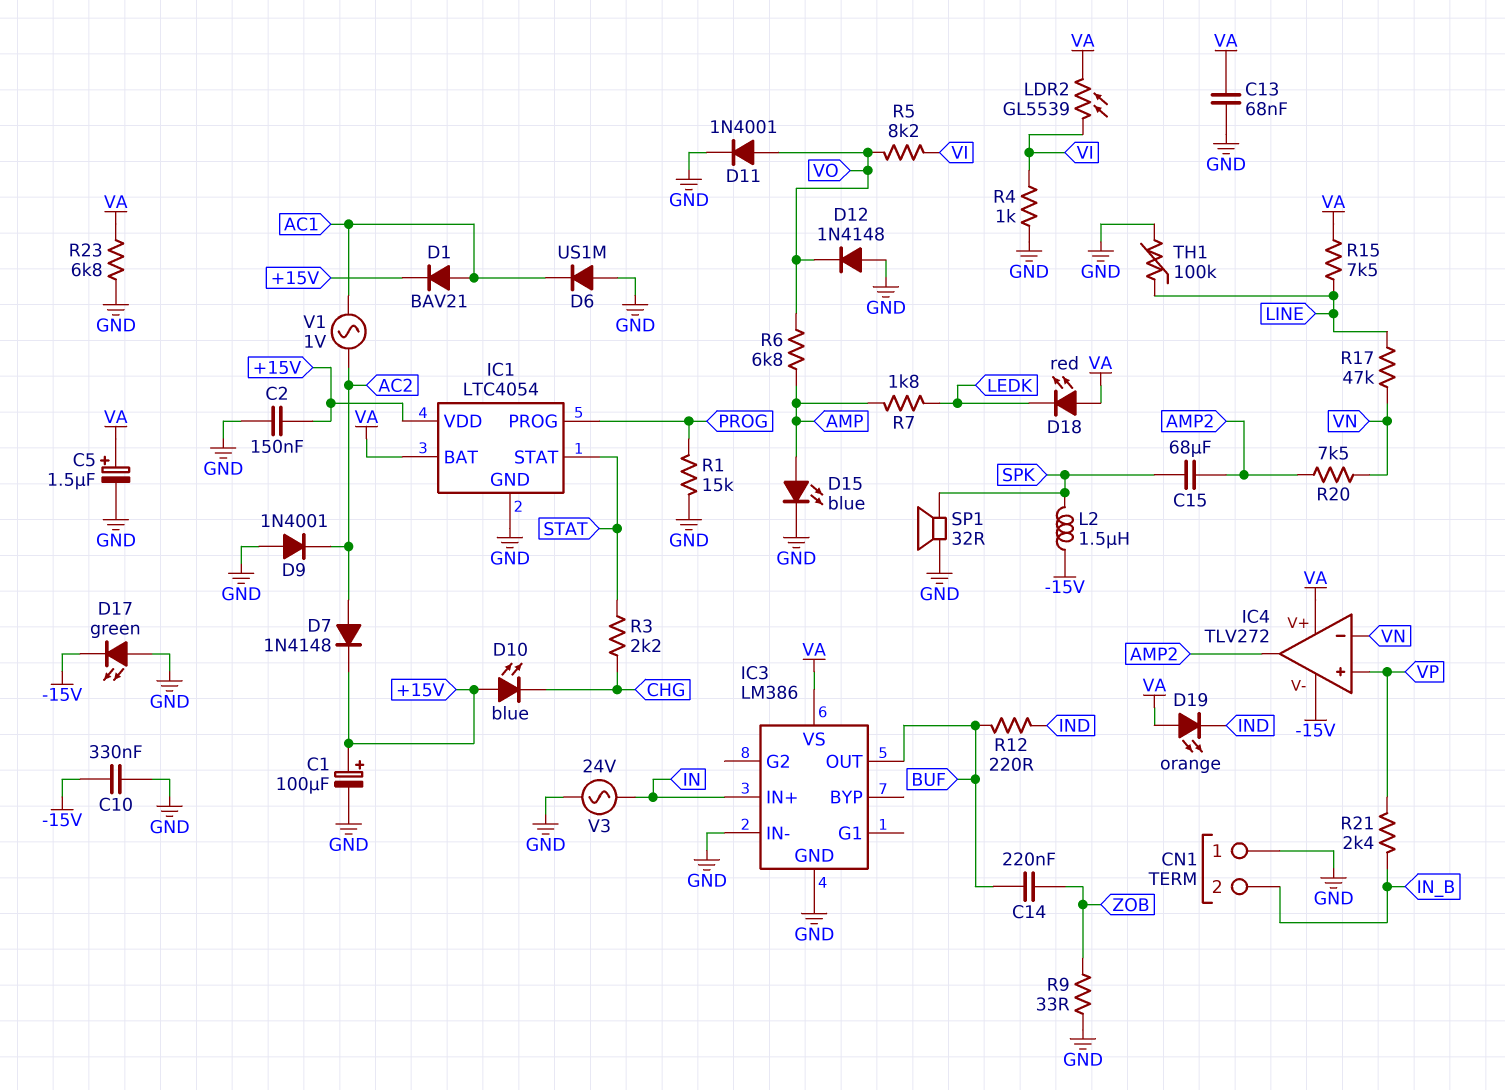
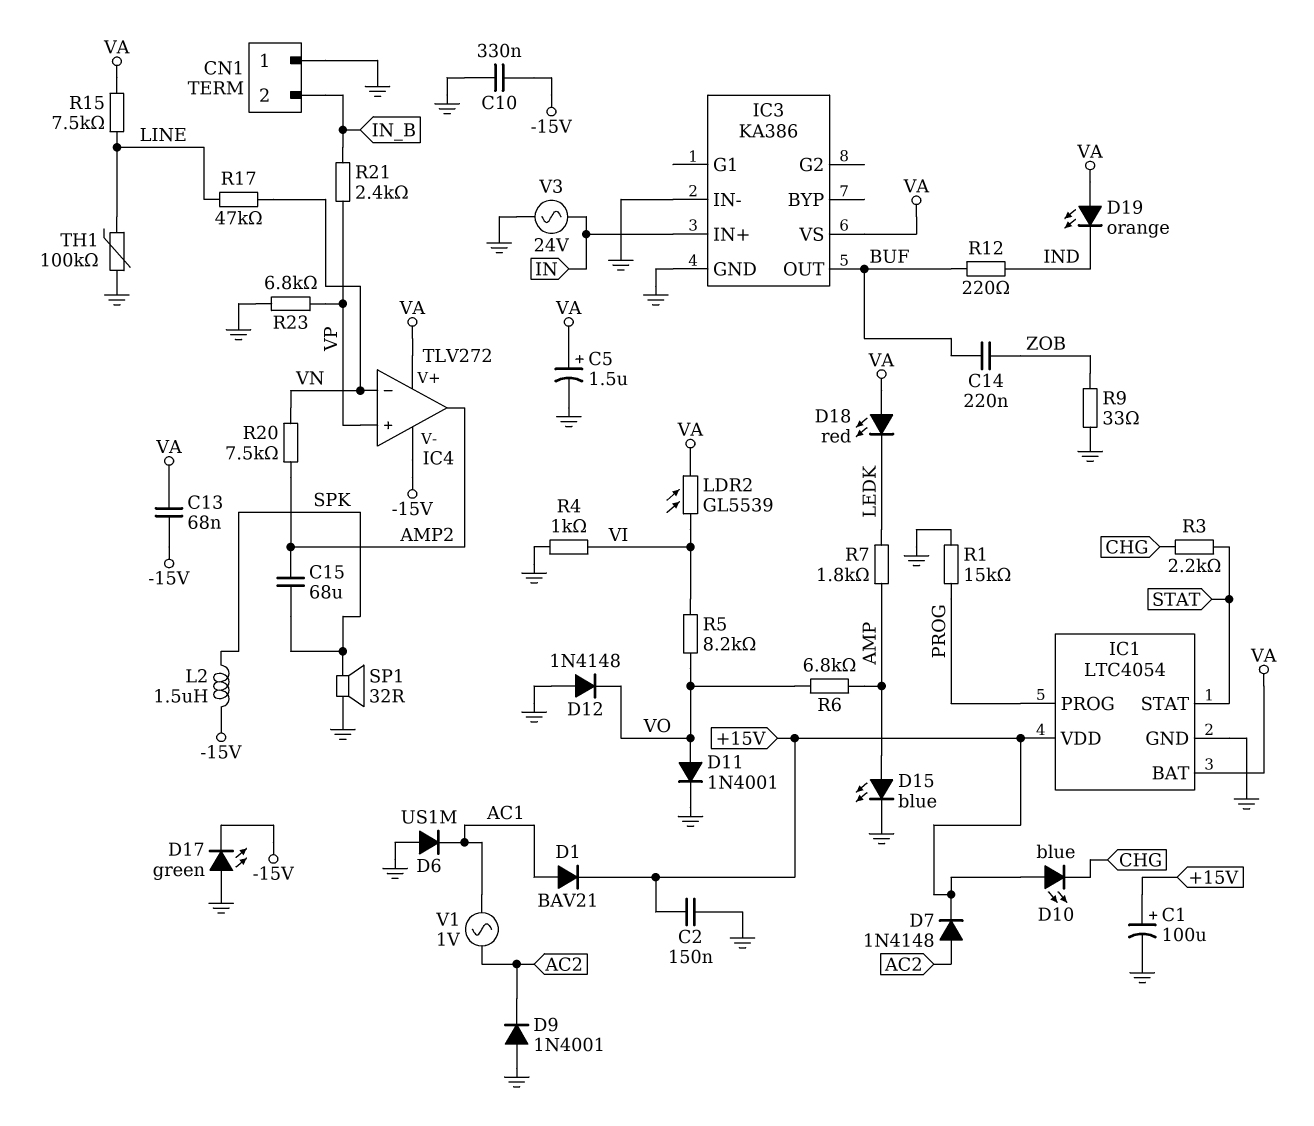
C13: 68nF (GND, VA) -> 68nF (-15V, VA)
IC3: LM386 -> KA386
R23: 6.8k (GND, VA) -> 6.8k (GND, VP)

